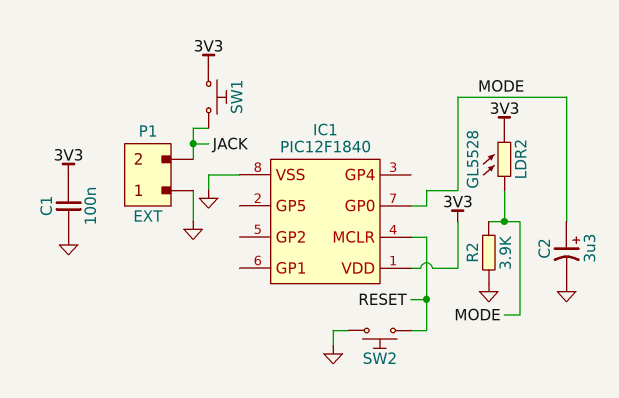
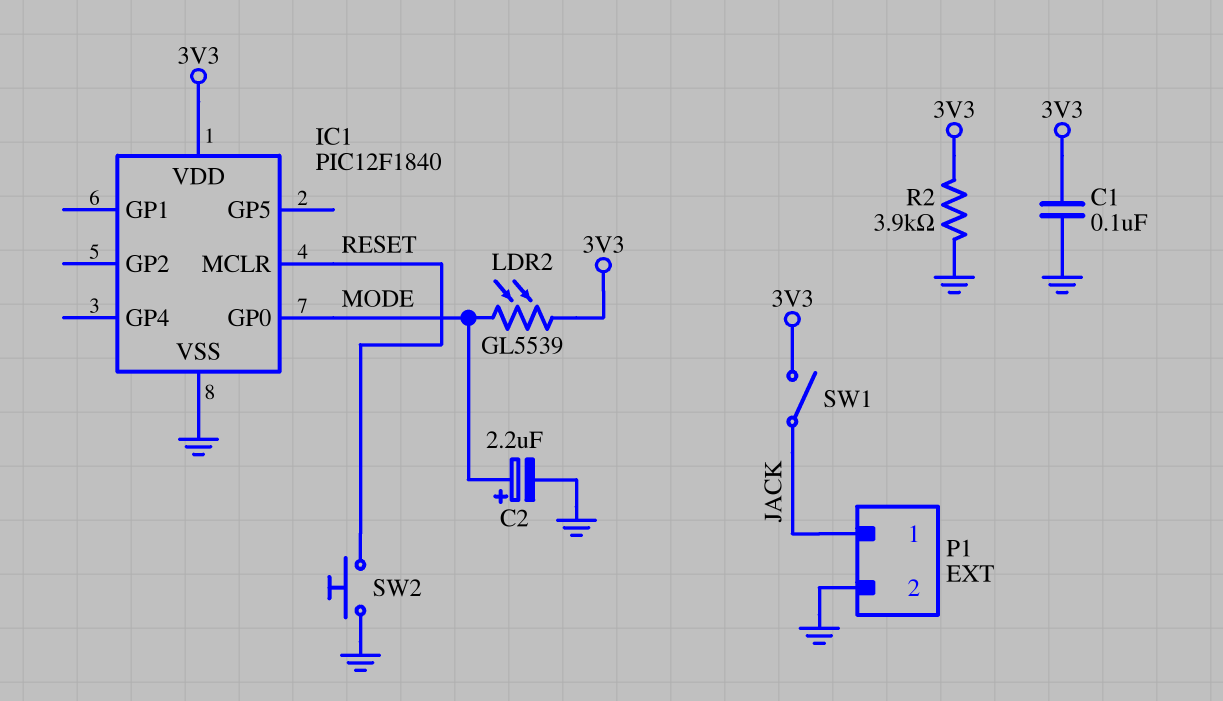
C2: 3.3uF (plus MODE, minus GND) -> 2.2uF (plus MODE, minus GND)
LDR2: GL5528 (3V3, MODE) -> GL5539 (3V3, MODE)
P1 pin 1: GND -> JACK
P1 pin 2: JACK -> GND
R2: 3.9k (GND, MODE) -> 3.9k (3V3, GND)
SW1: button (3V3, JACK) -> switch (3V3, JACK)

